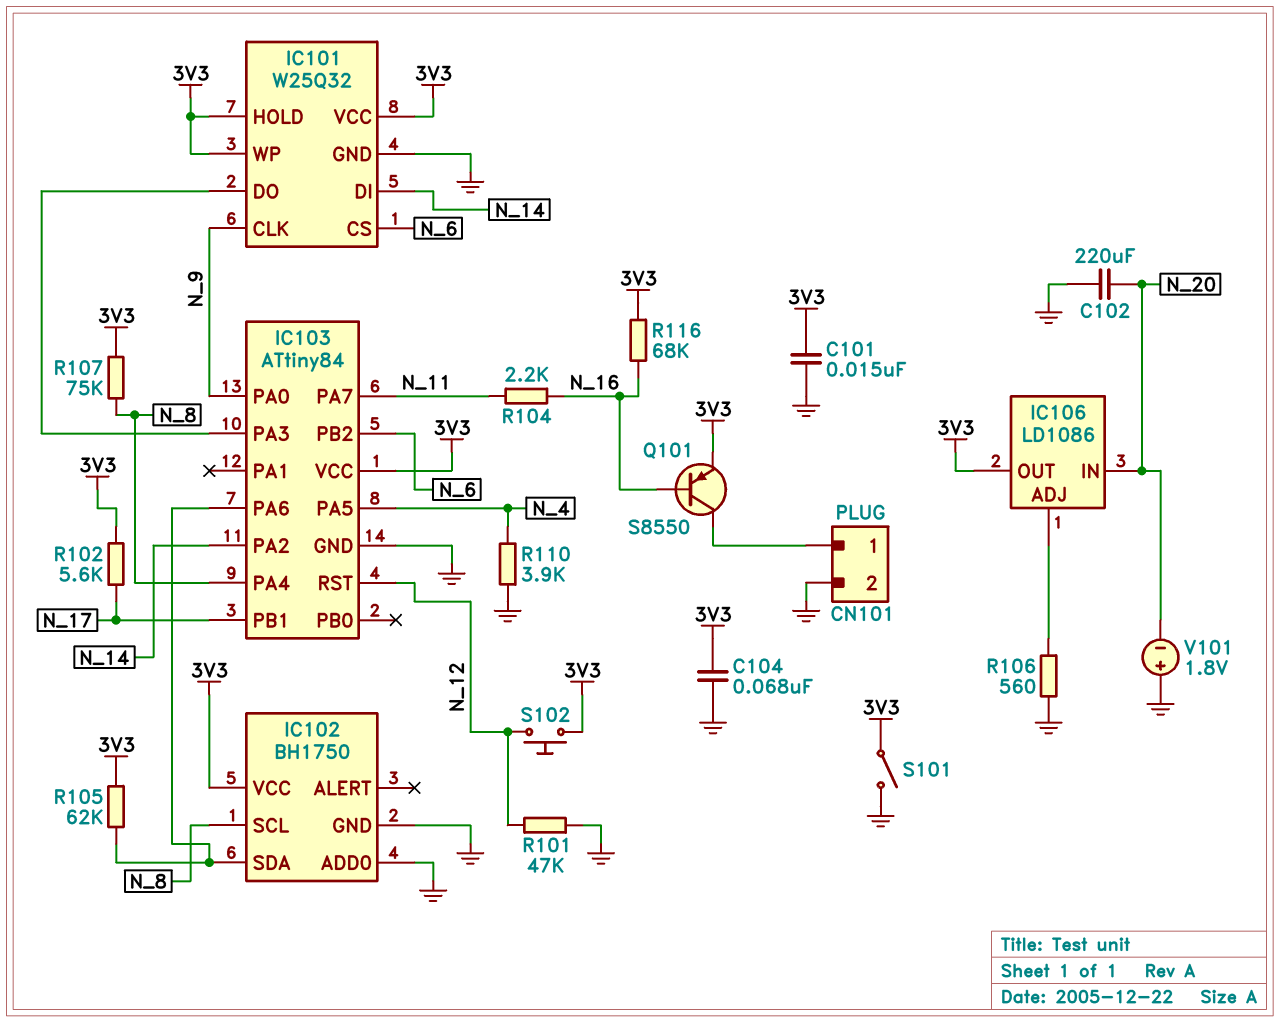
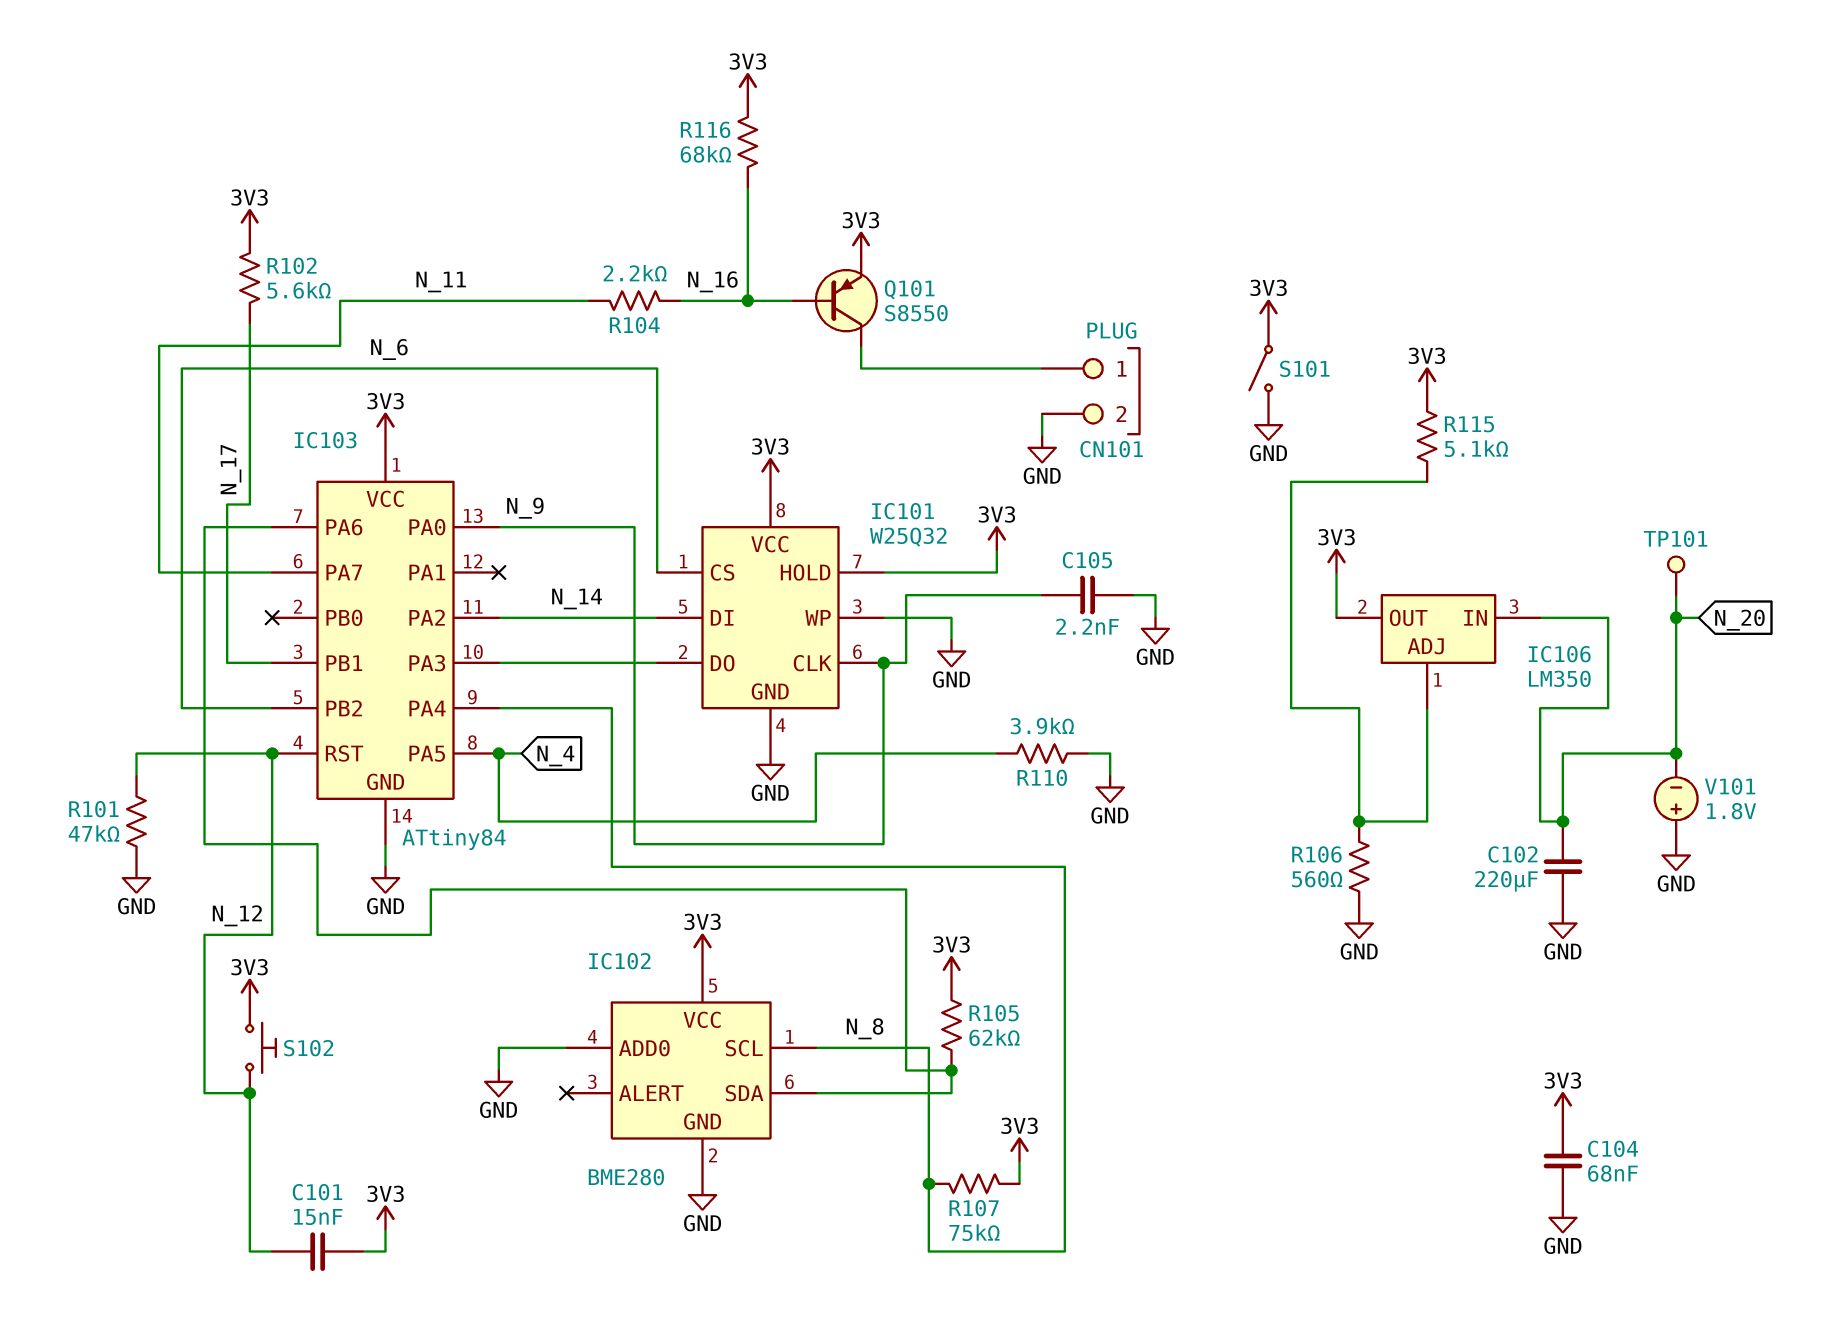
C101: 15nF (3V3, GND) -> 15nF (3V3, N_12)
C105: none -> 2.2nF (GND, N_9)
IC101 pin WP: 3V3 -> GND
IC102: BH1750 -> BME280
IC106: LD1086 -> LM350
R115: none -> 5.1k (3V3, IC106/ADJ)
TP101: none -> test point (N_20)

